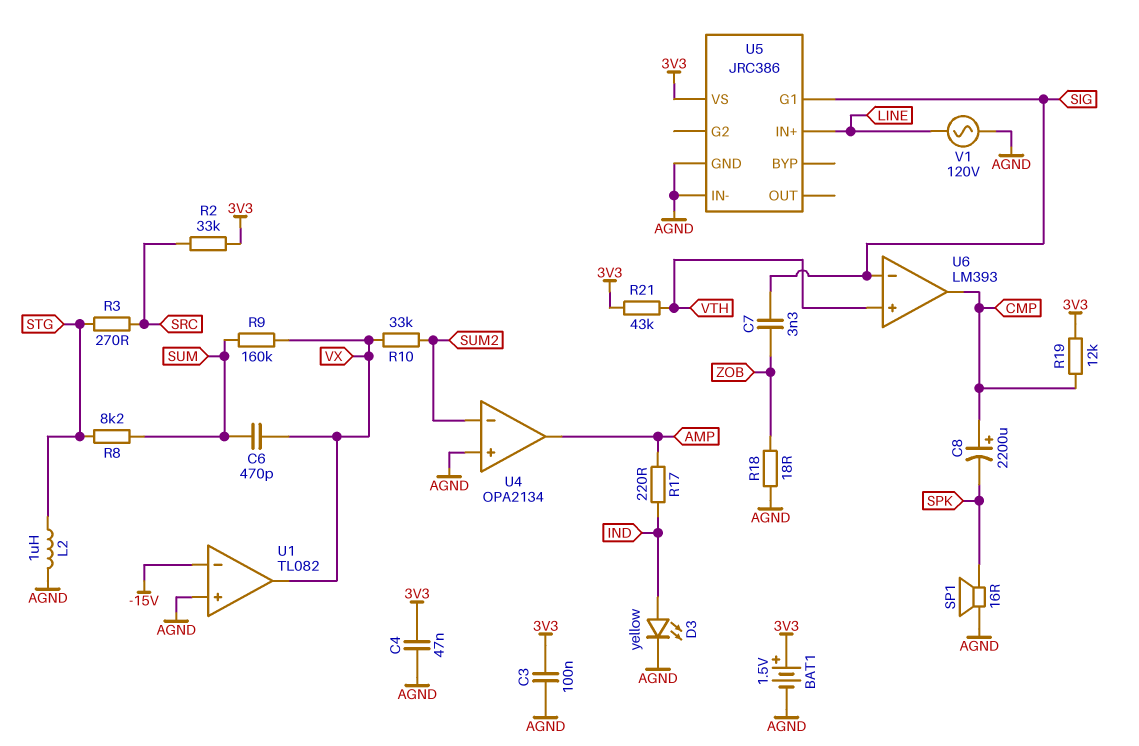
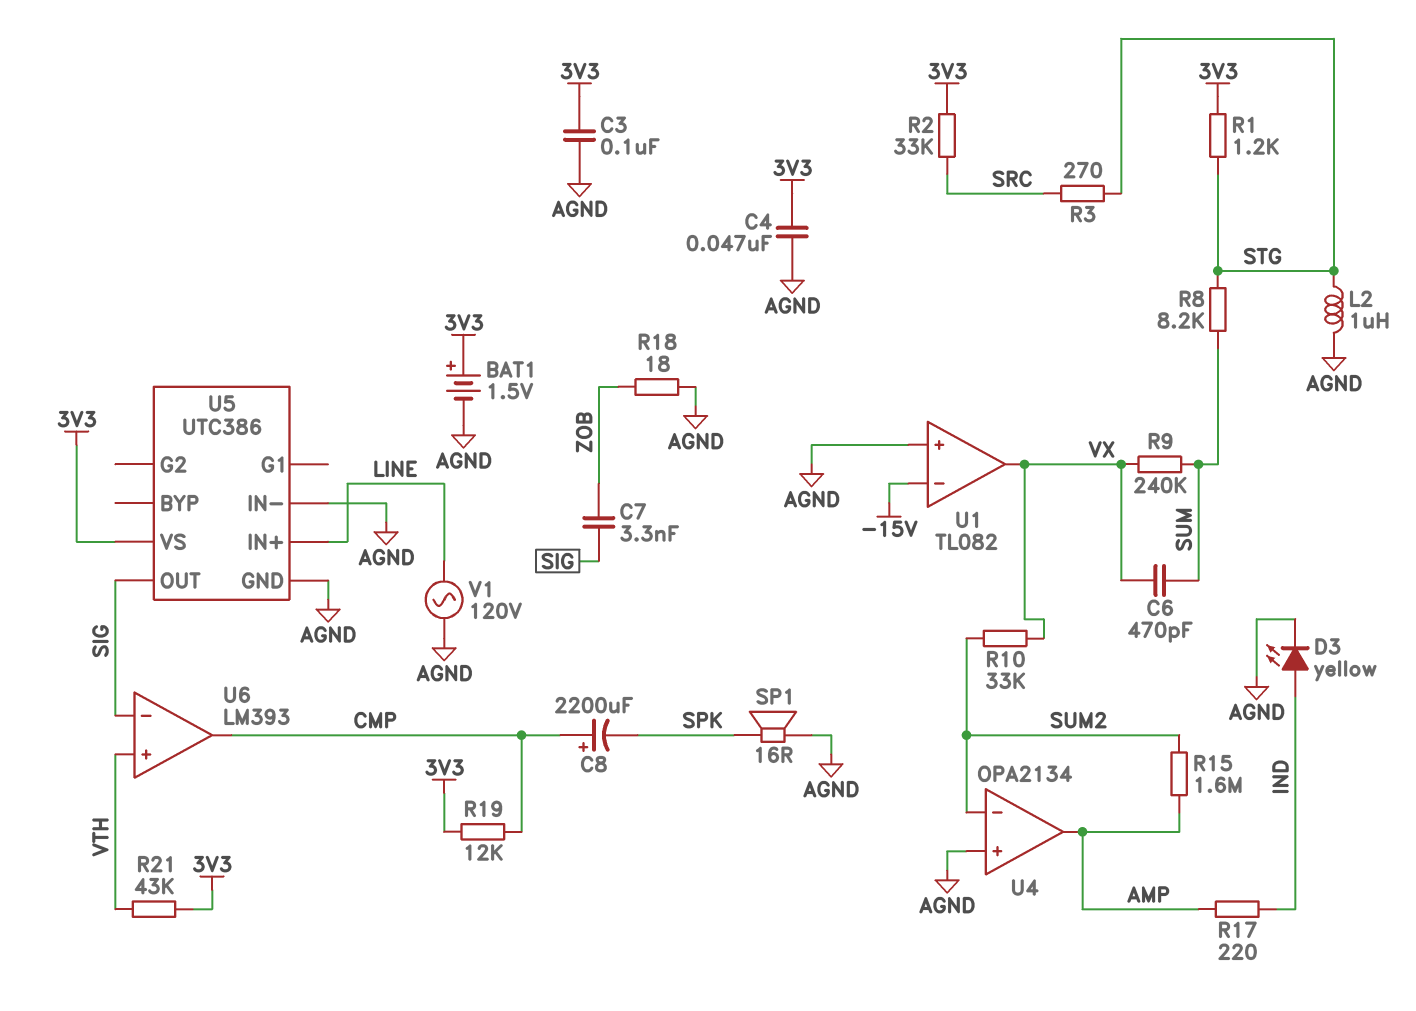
R1: none -> 1.2k (3V3, STG)
R9: 160k (SUM, VX) -> 240k (SUM, VX)
R15: none -> 1.6M (AMP, SUM2)
U5: JRC386 -> UTC386
U5 pin G1: SIG -> none
U5 pin OUT: none -> SIG

